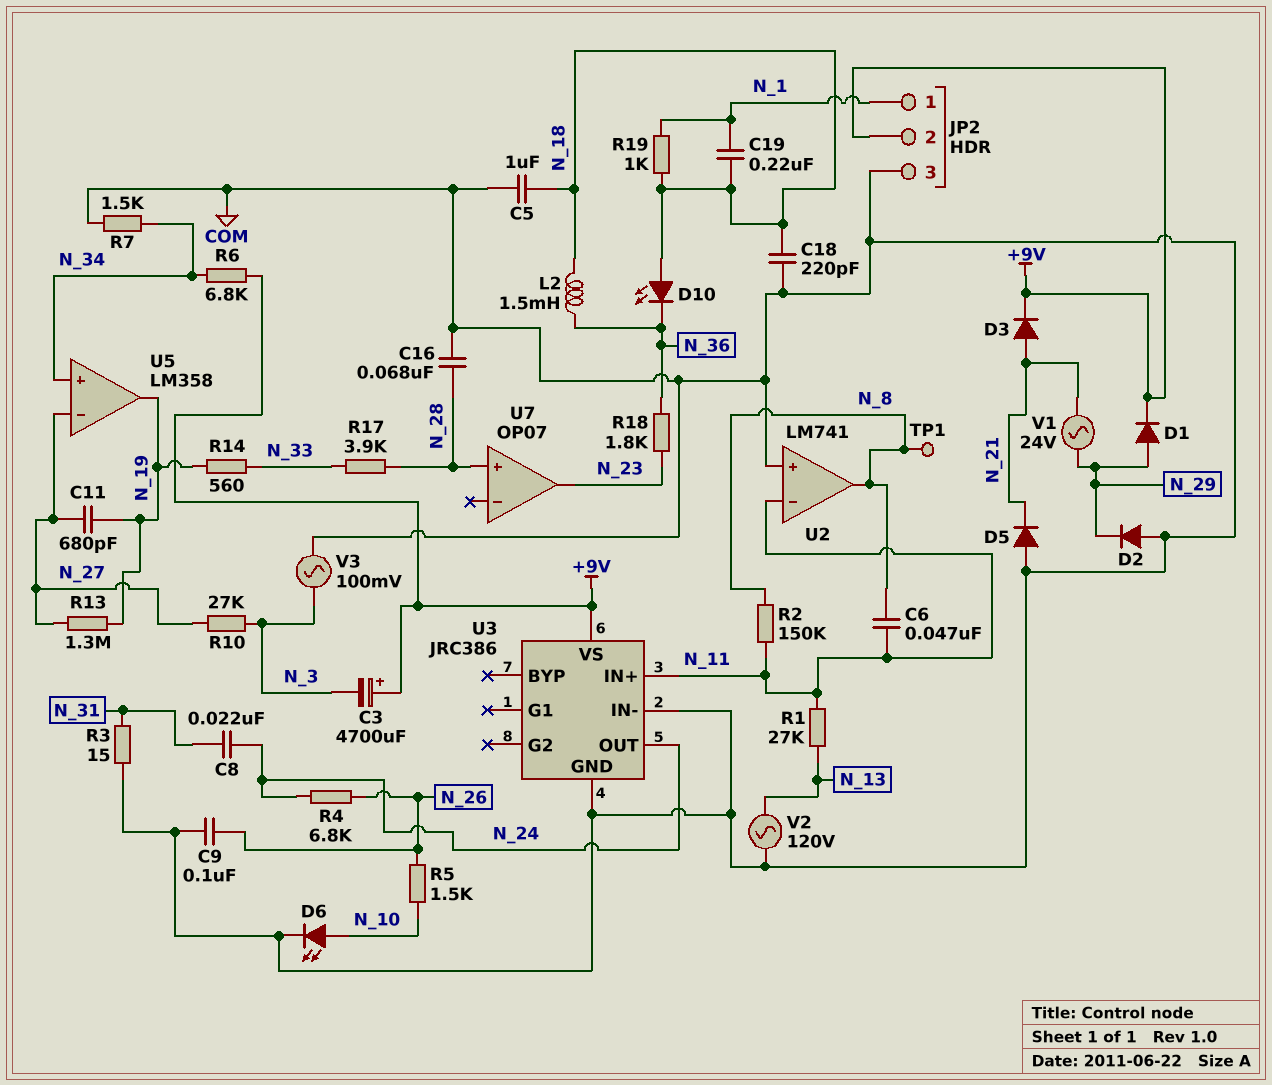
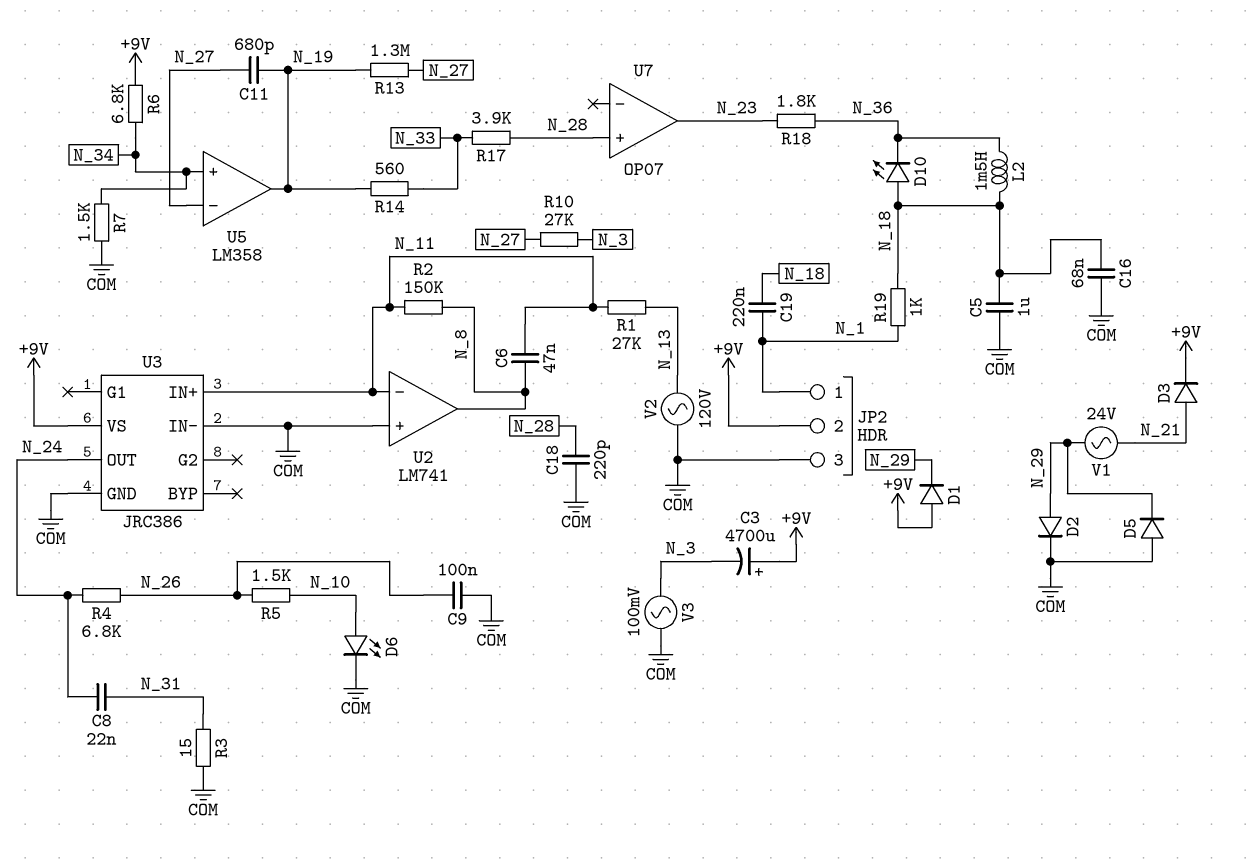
C16: 68nF (COM, N_28) -> 68nF (COM, N_18)
C18: 220pF (COM, N_18) -> 220pF (COM, N_28)
D1: diode (A N_29, K +9V) -> diode (A +9V, K N_29)
D2: diode (A COM, K N_29) -> diode (A N_29, K COM)
D5: diode (A COM, K N_21) -> diode (A COM, K N_29)
TP1: test point (N_8) -> none

